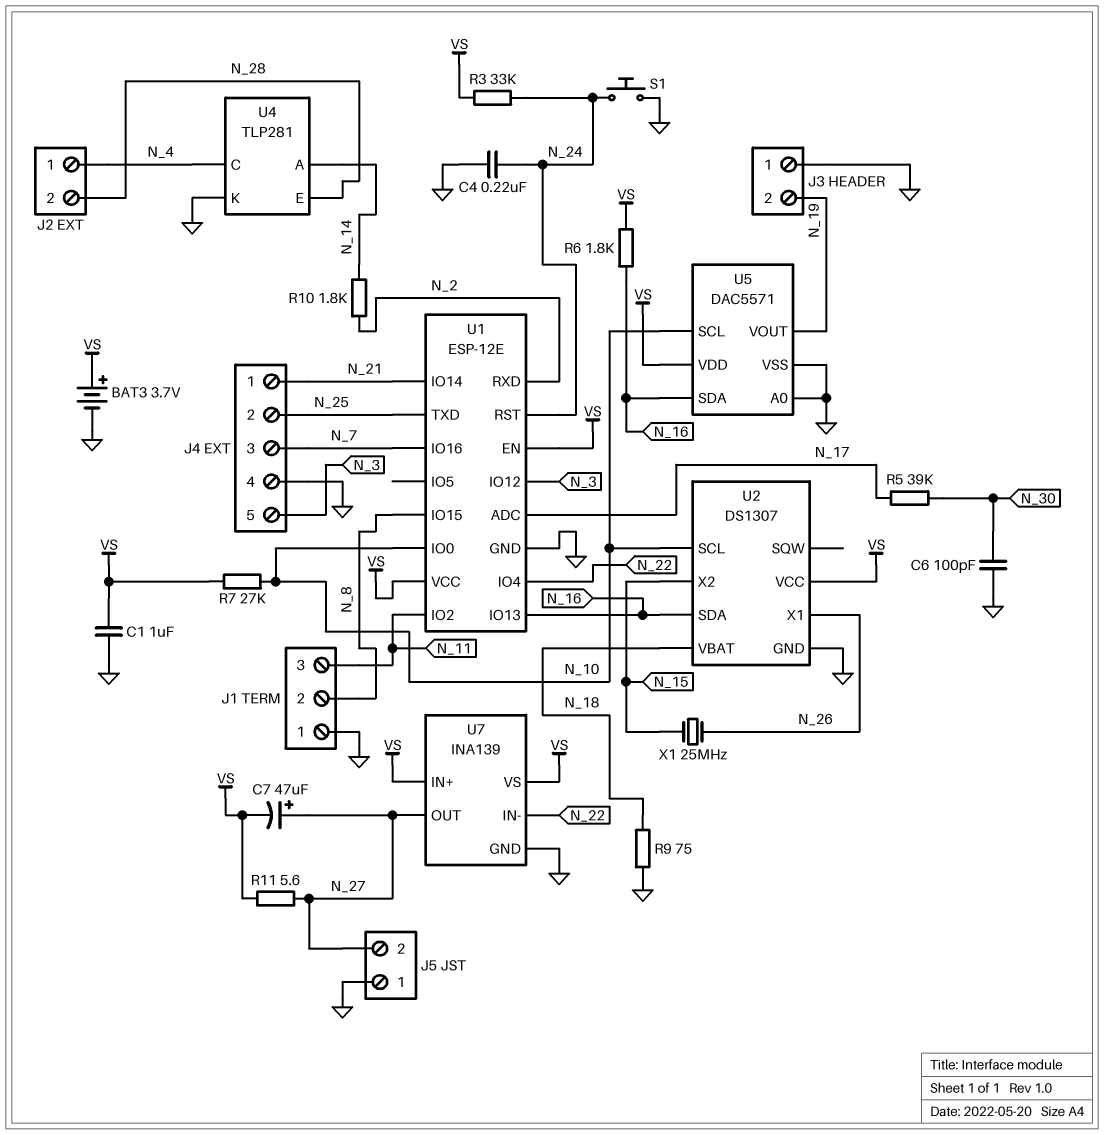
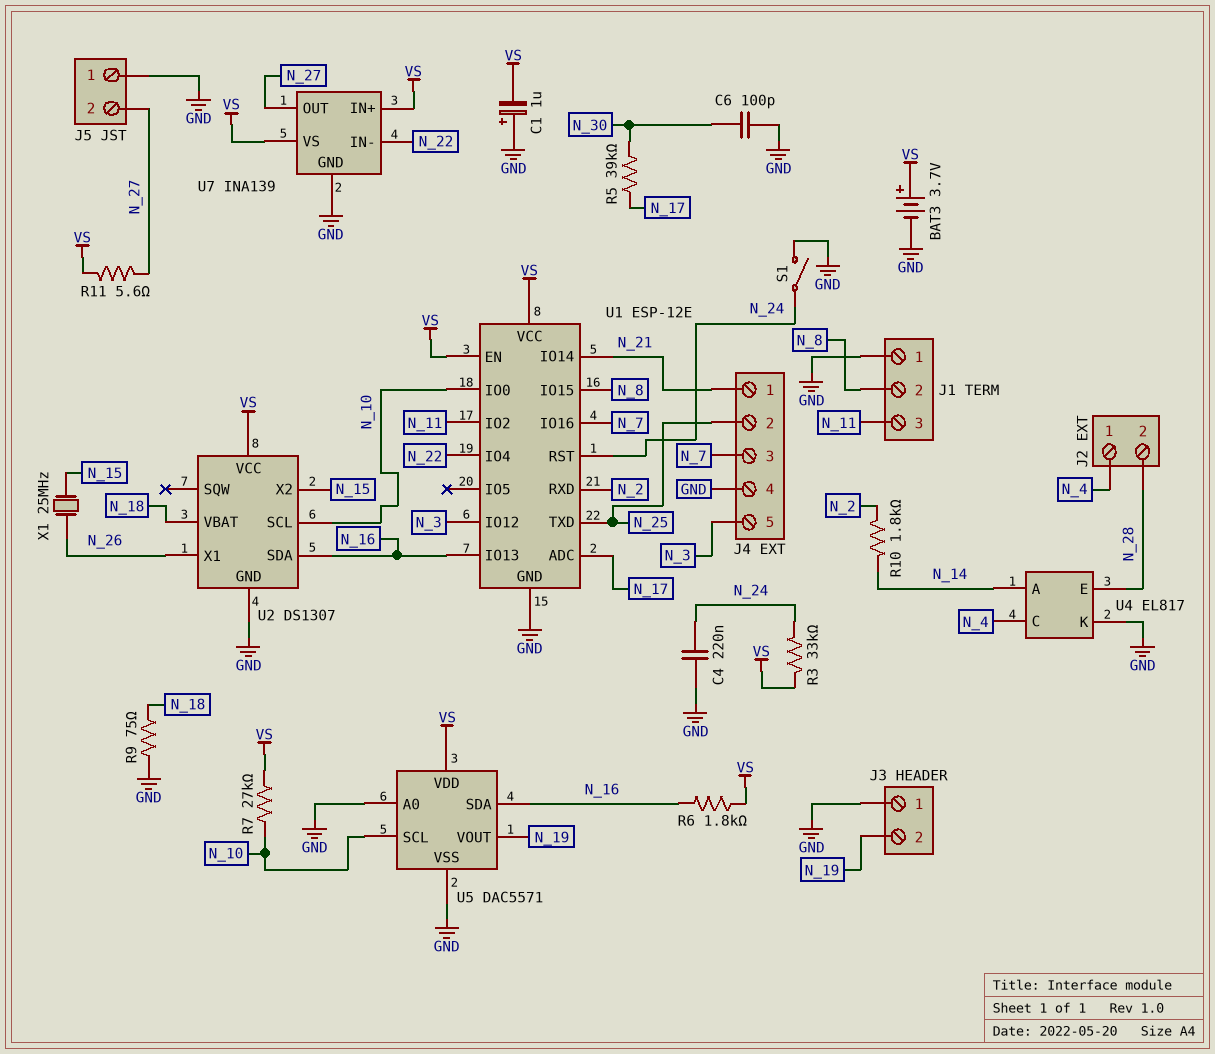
C1: 1uF (GND, VS) -> 1uF (plus GND, minus VS)
C7: 47uF (plus N_27, minus VS) -> none
S1: button (GND, N_24) -> switch (GND, N_24)
U4: TLP281 -> EL817

